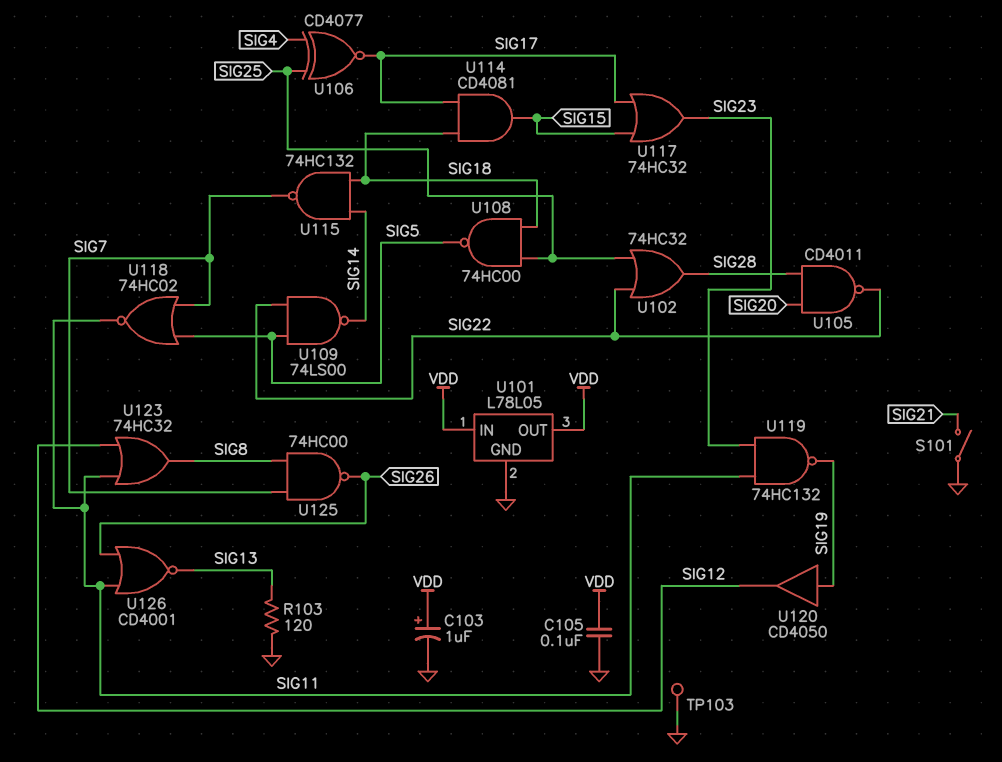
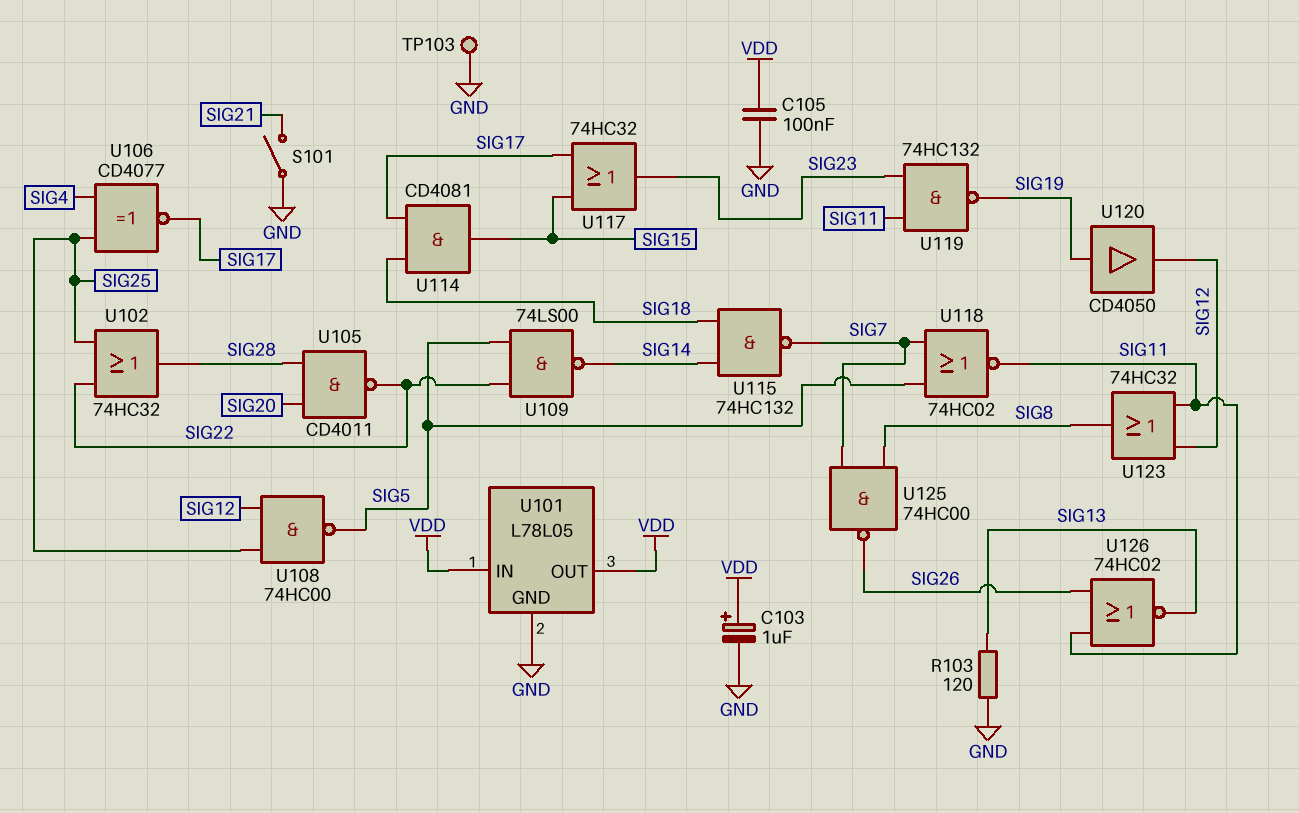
U108: NAND 74HC00 (in SIG18, in SIG25, out SIG5) -> NAND 74HC00 (in SIG12, in SIG25, out SIG5)
U126: NOR CD4001 (in SIG11, in SIG26, out SIG13) -> NOR 74HC02 (in SIG11, in SIG26, out SIG13)

